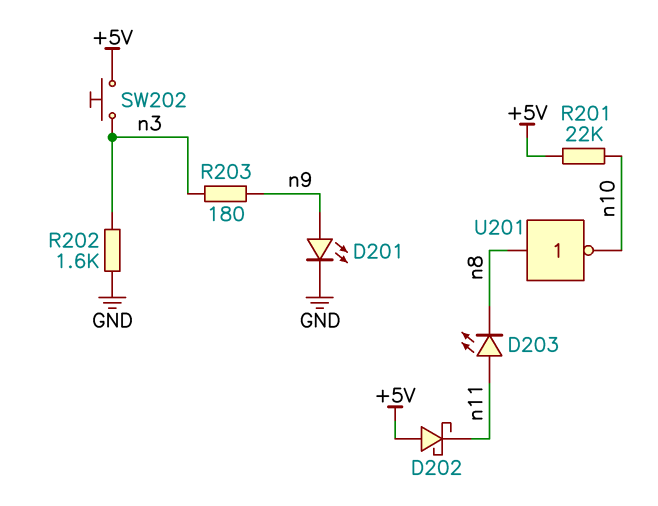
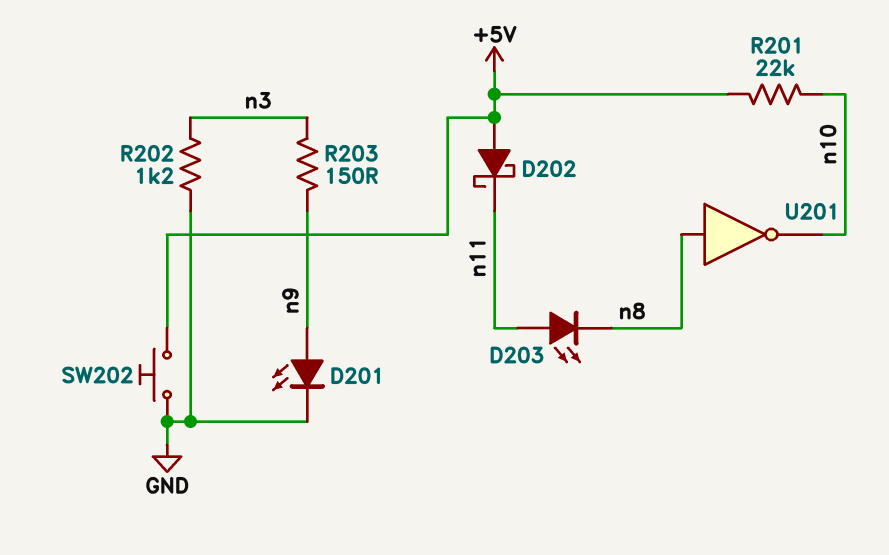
R202: 1.6k (GND, n3) -> 1.2k (GND, n3)
R203: 180 (n3, n9) -> 150 (n3, n9)
SW202: button (+5V, n3) -> button (+5V, GND)

